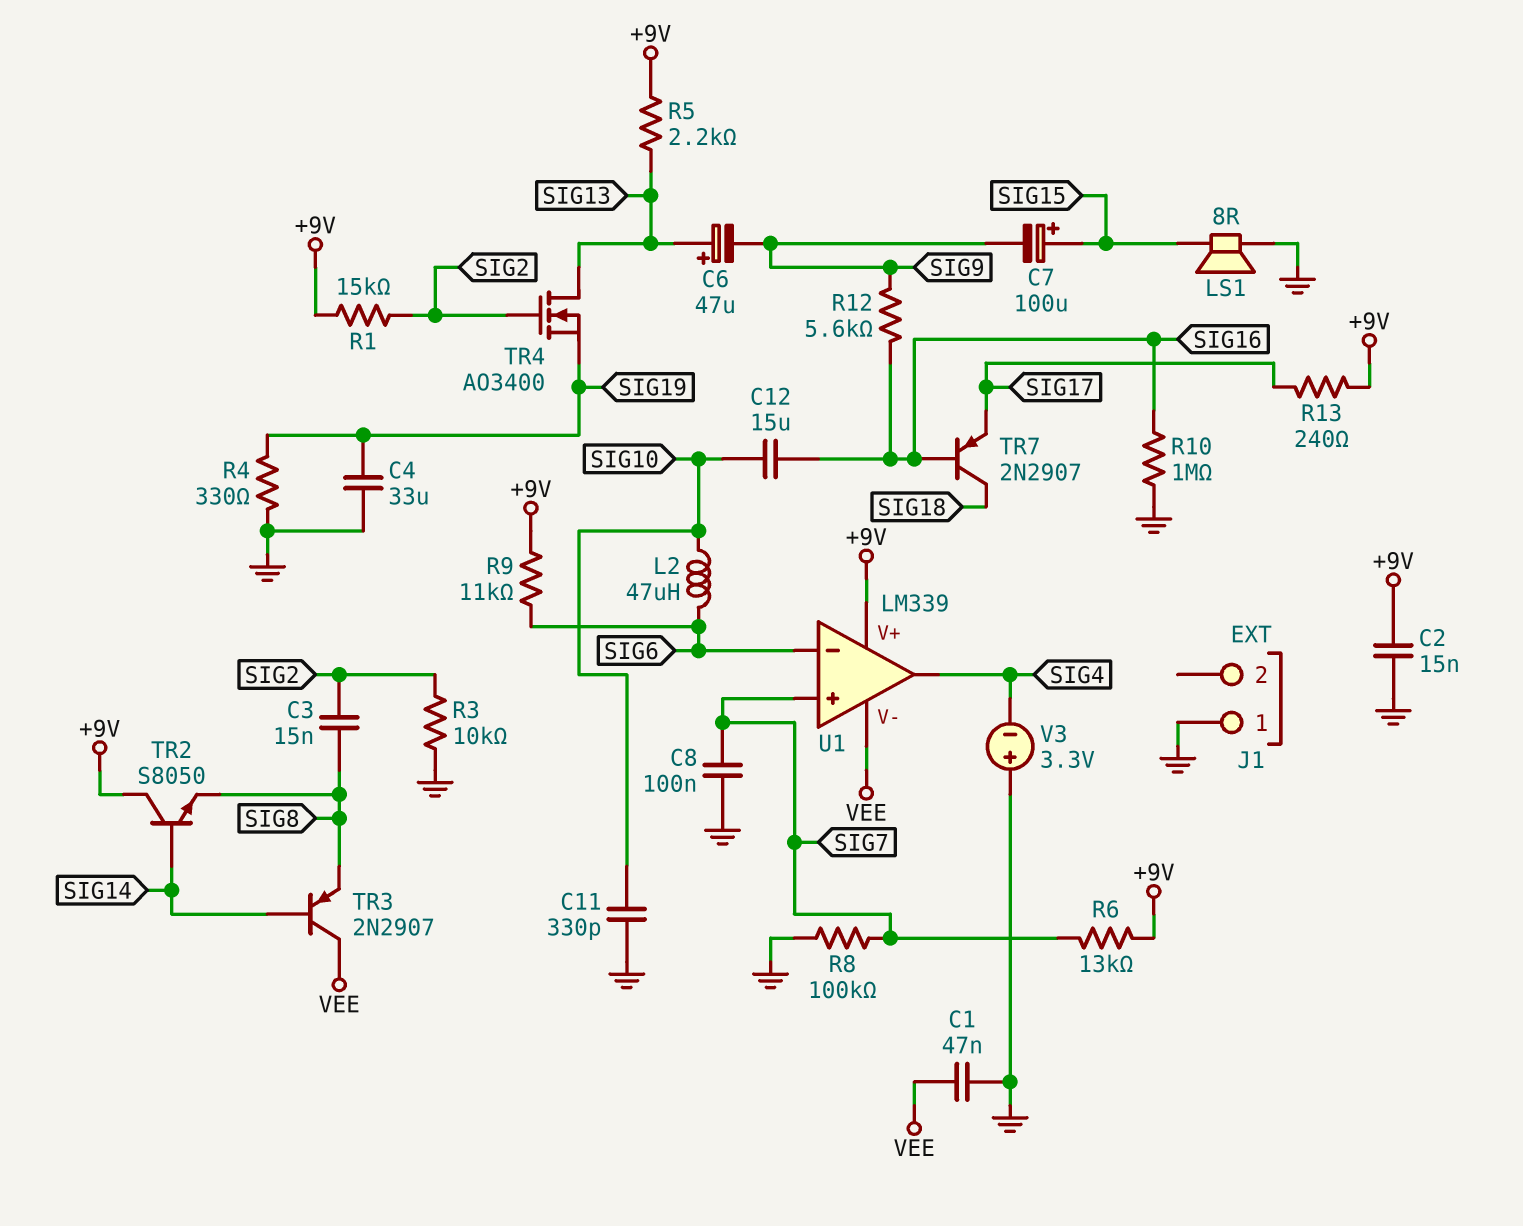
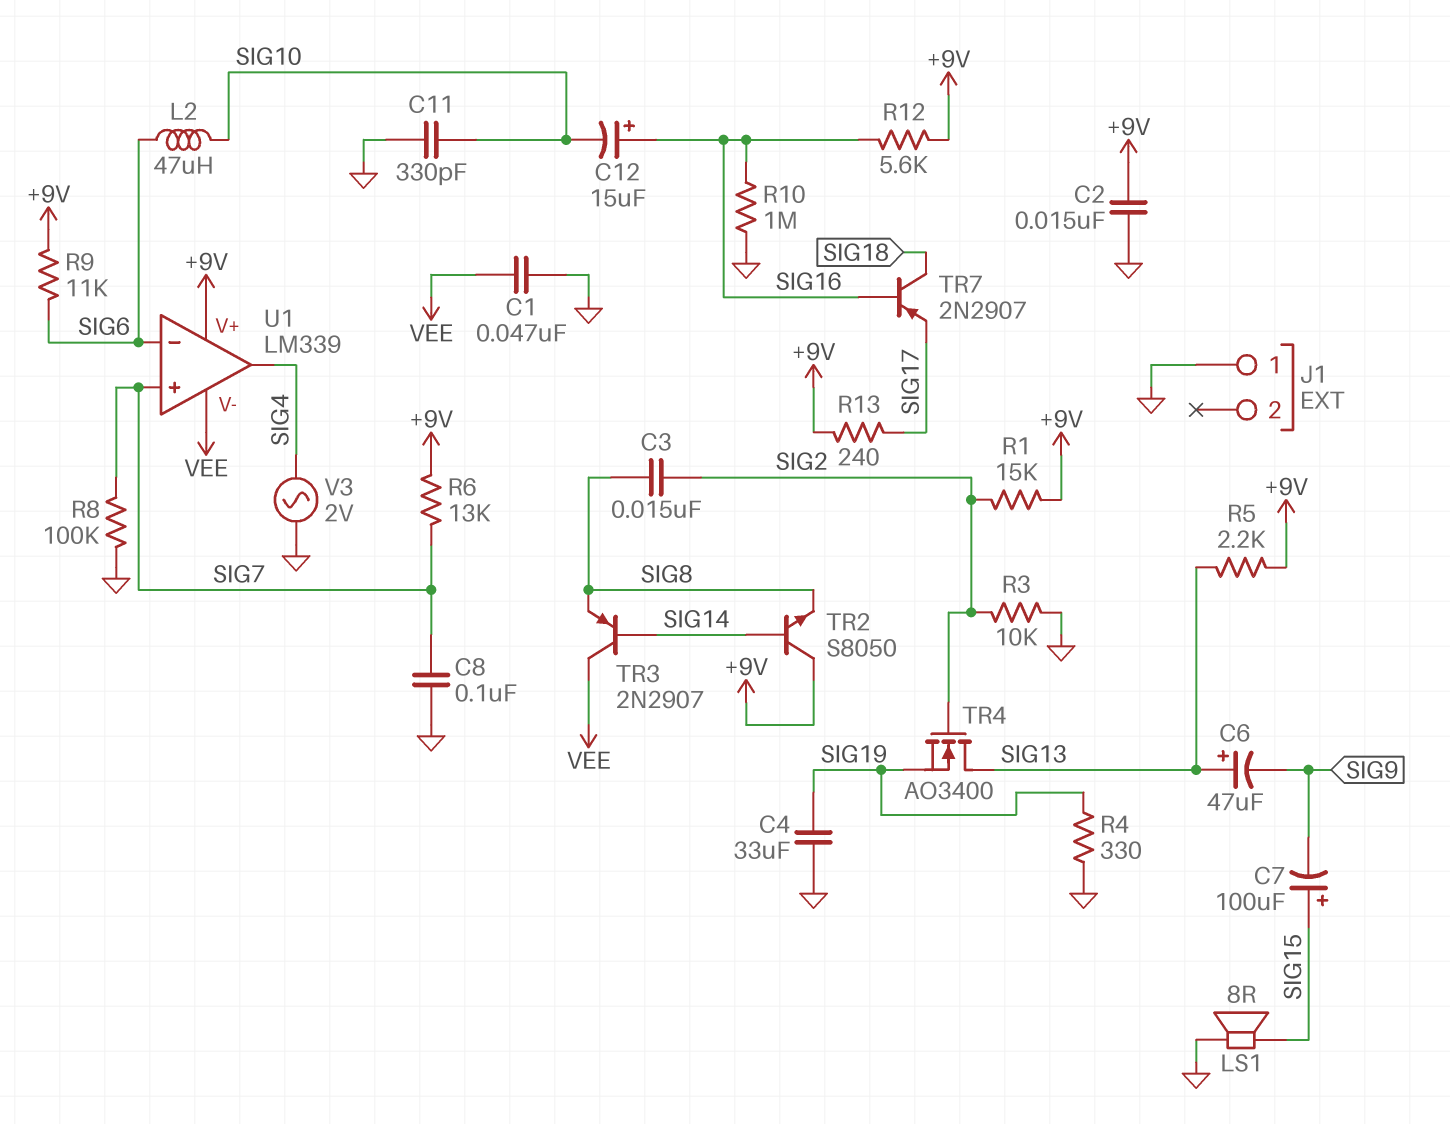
C12: 15uF (SIG10, SIG16) -> 15uF (plus SIG16, minus SIG10)
R12: 5.6k (SIG9, SIG16) -> 5.6k (+9V, SIG16)
V3: 3.3V (plus GND, minus SIG4) -> AC 2V (GND, SIG4)

